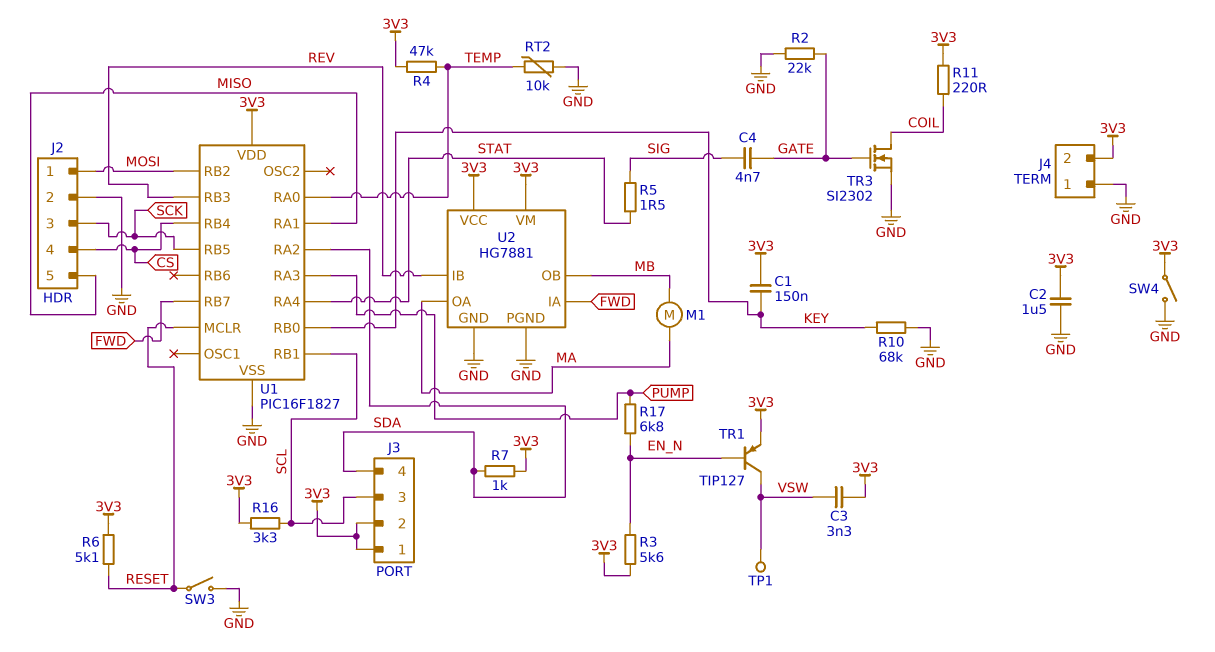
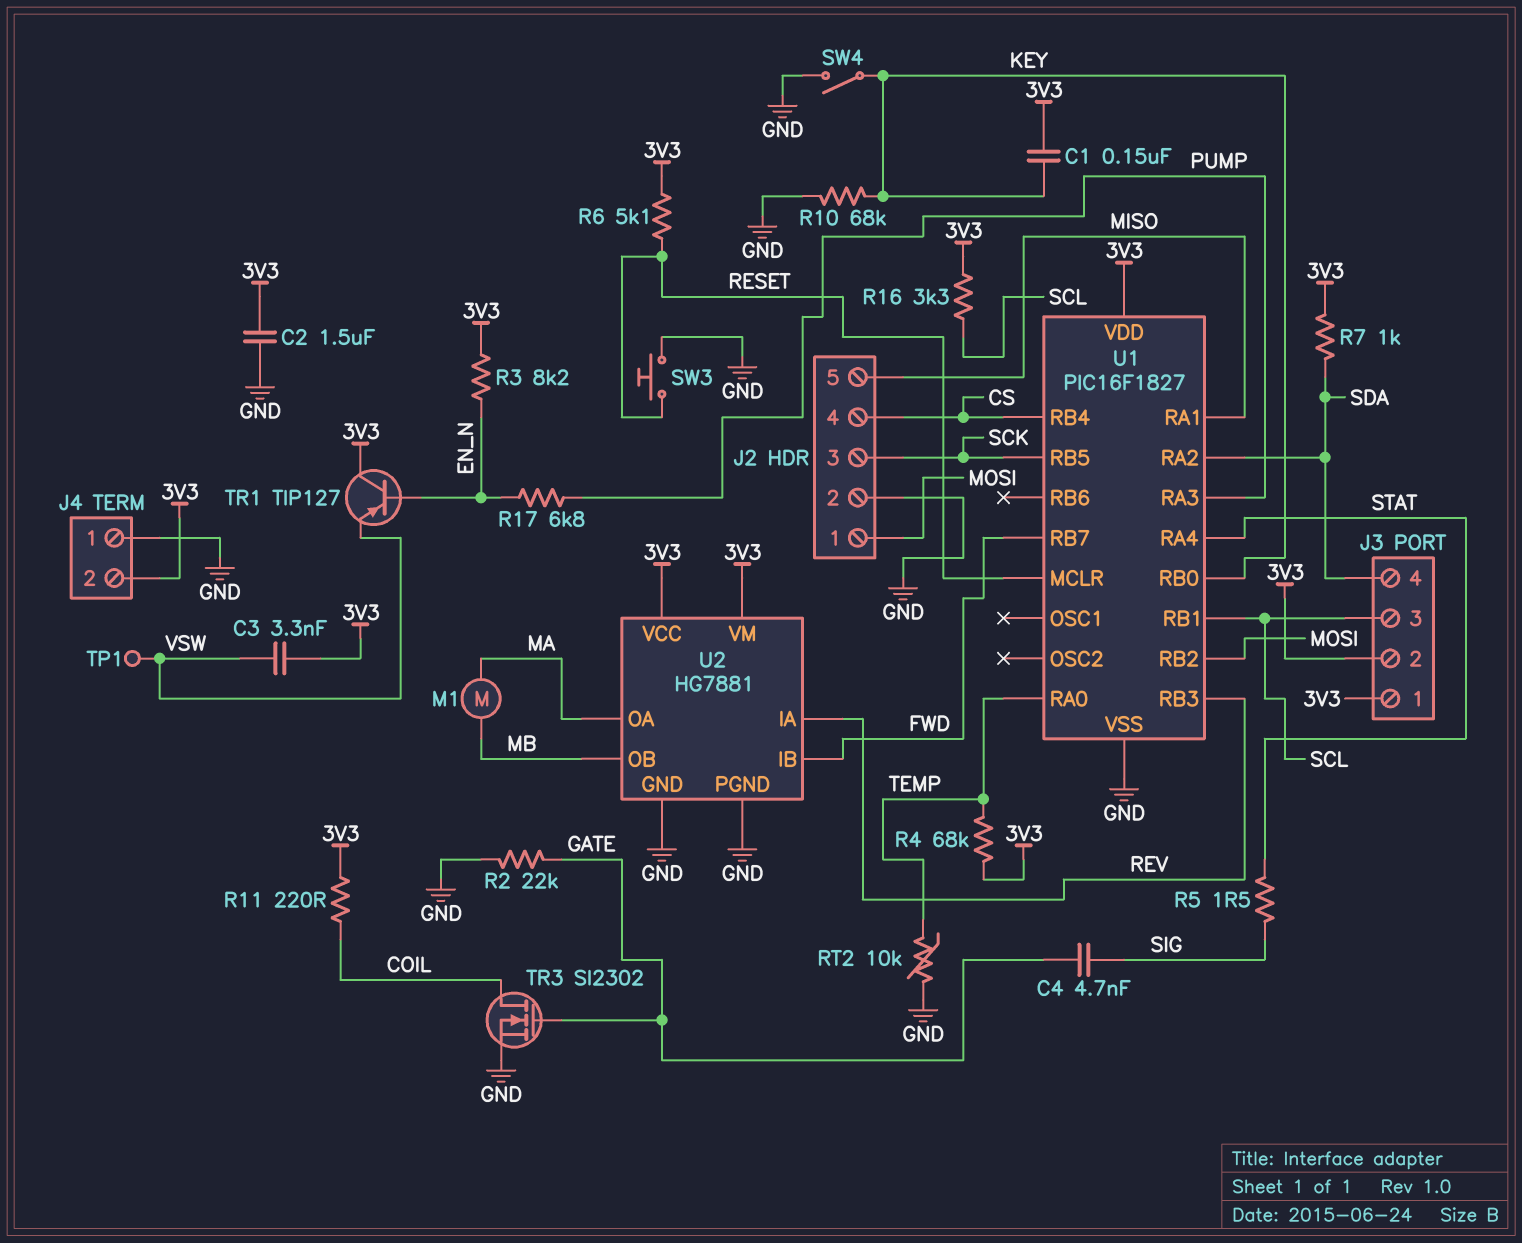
R3: 5.6k (3V3, EN_N) -> 8.2k (3V3, EN_N)
R4: 47k (3V3, TEMP) -> 68k (3V3, TEMP)
SW3: switch (GND, RESET) -> button (GND, RESET)
SW4: switch (3V3, GND) -> switch (GND, KEY)
TR1: PNP TIP127 (B EN_N, C VSW, E 3V3) -> PNP TIP127 (B EN_N, C 3V3, E VSW)
U2 pin IA: FWD -> REV
U2 pin IB: REV -> FWD

